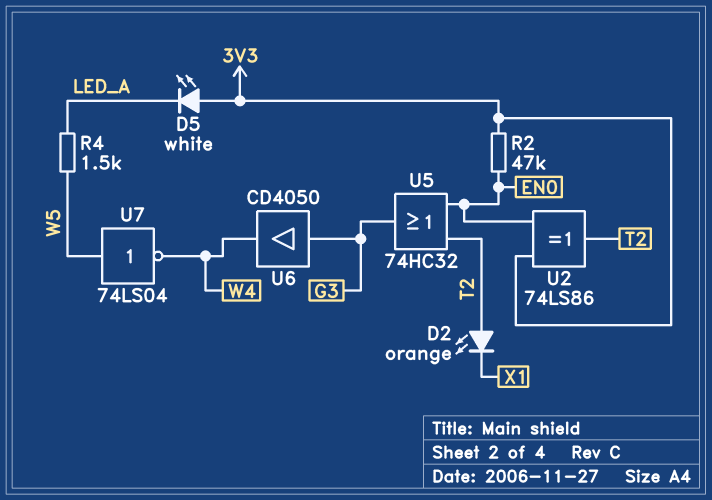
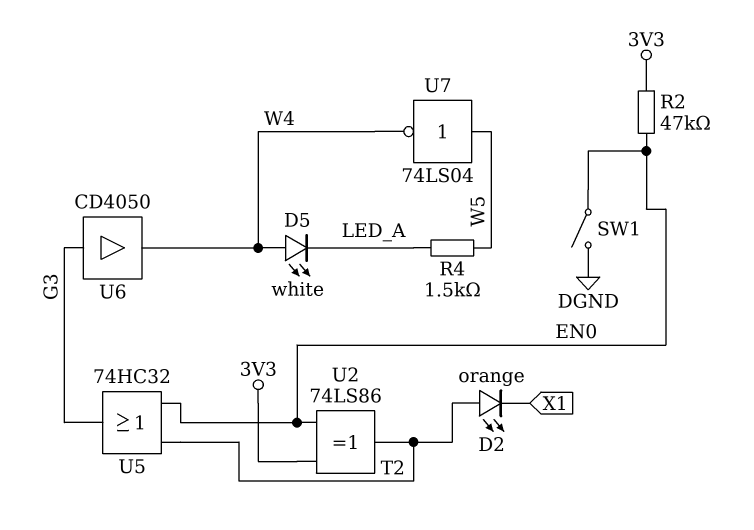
D5: LED white (A 3V3, K LED_A) -> LED white (A W4, K LED_A)
SW1: none -> switch (DGND, EN0)

